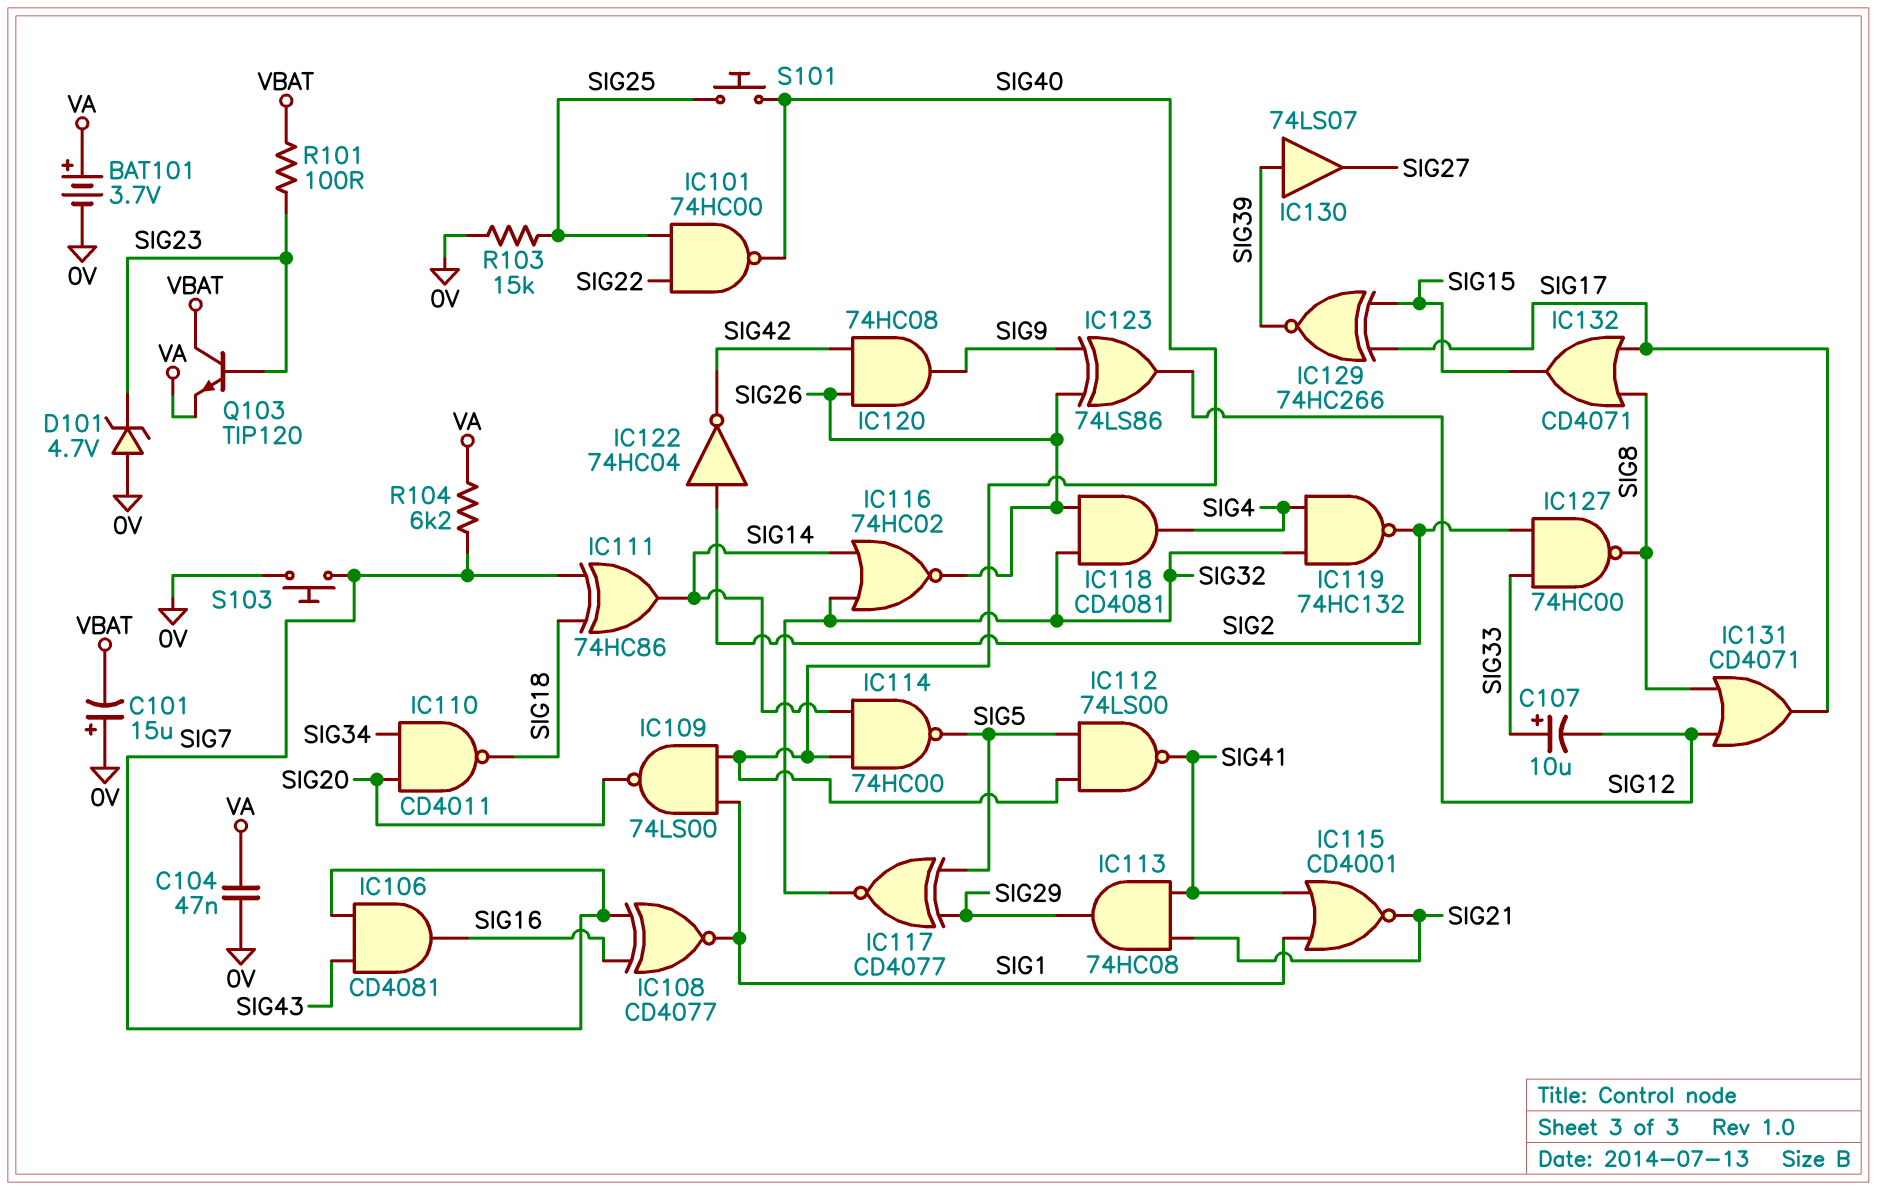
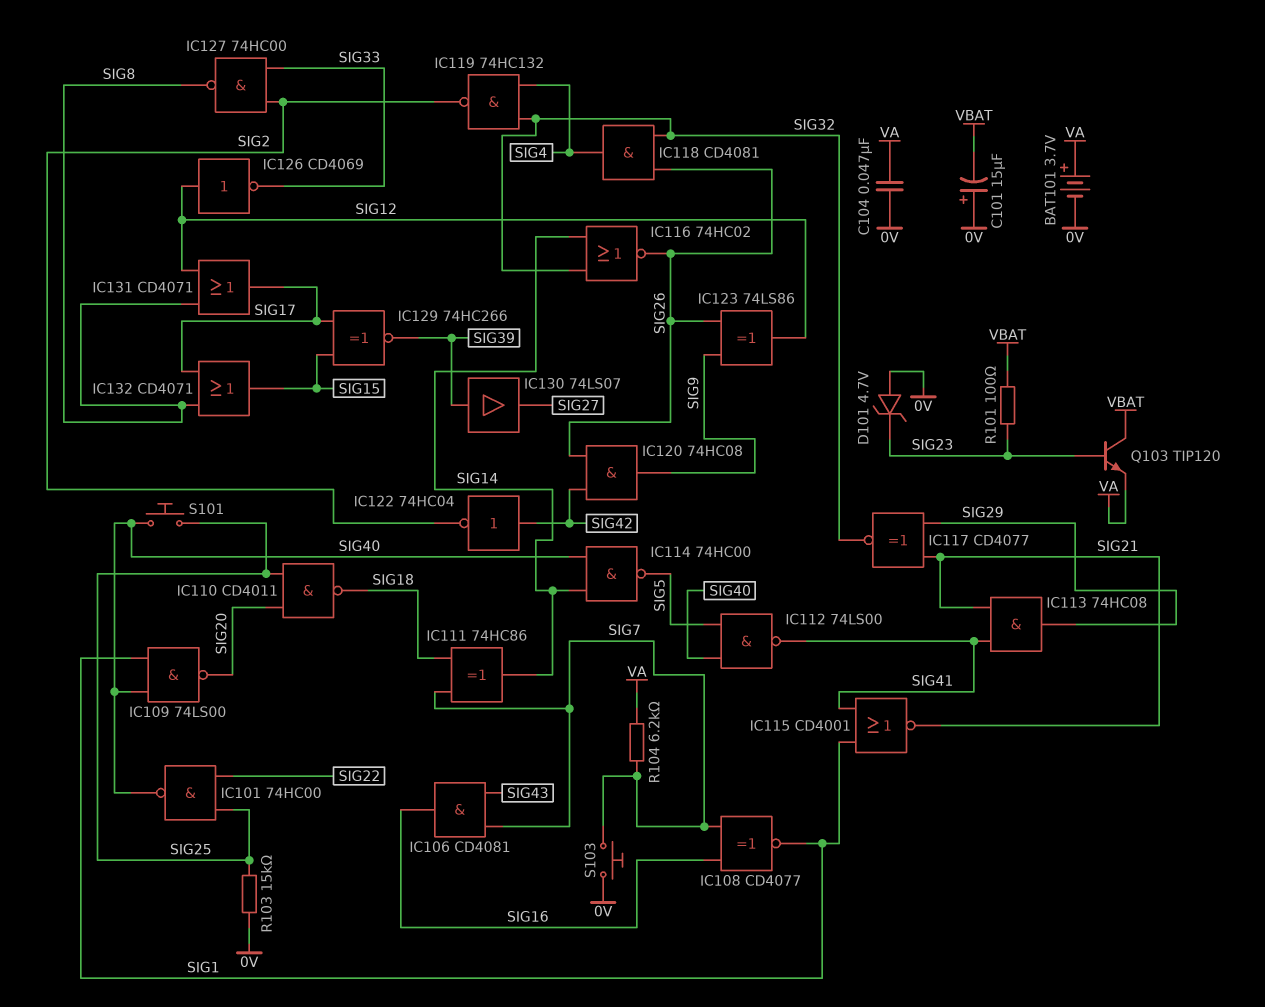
C107: 10uF (plus SIG33, minus SIG12) -> none
IC110: NAND CD4011 (in SIG20, in SIG34, out SIG18) -> NAND CD4011 (in SIG20, in SIG25, out SIG18)
IC117: XNOR CD4077 (in SIG5, in SIG29, out SIG32) -> XNOR CD4077 (in SIG21, in SIG29, out SIG32)
IC122: NOT 74HC04 (in SIG2, out SIG42) -> NOT 74HC04 (in SIG42, out SIG2)
IC126: none -> NOT CD4069 (in SIG12, out SIG33)

